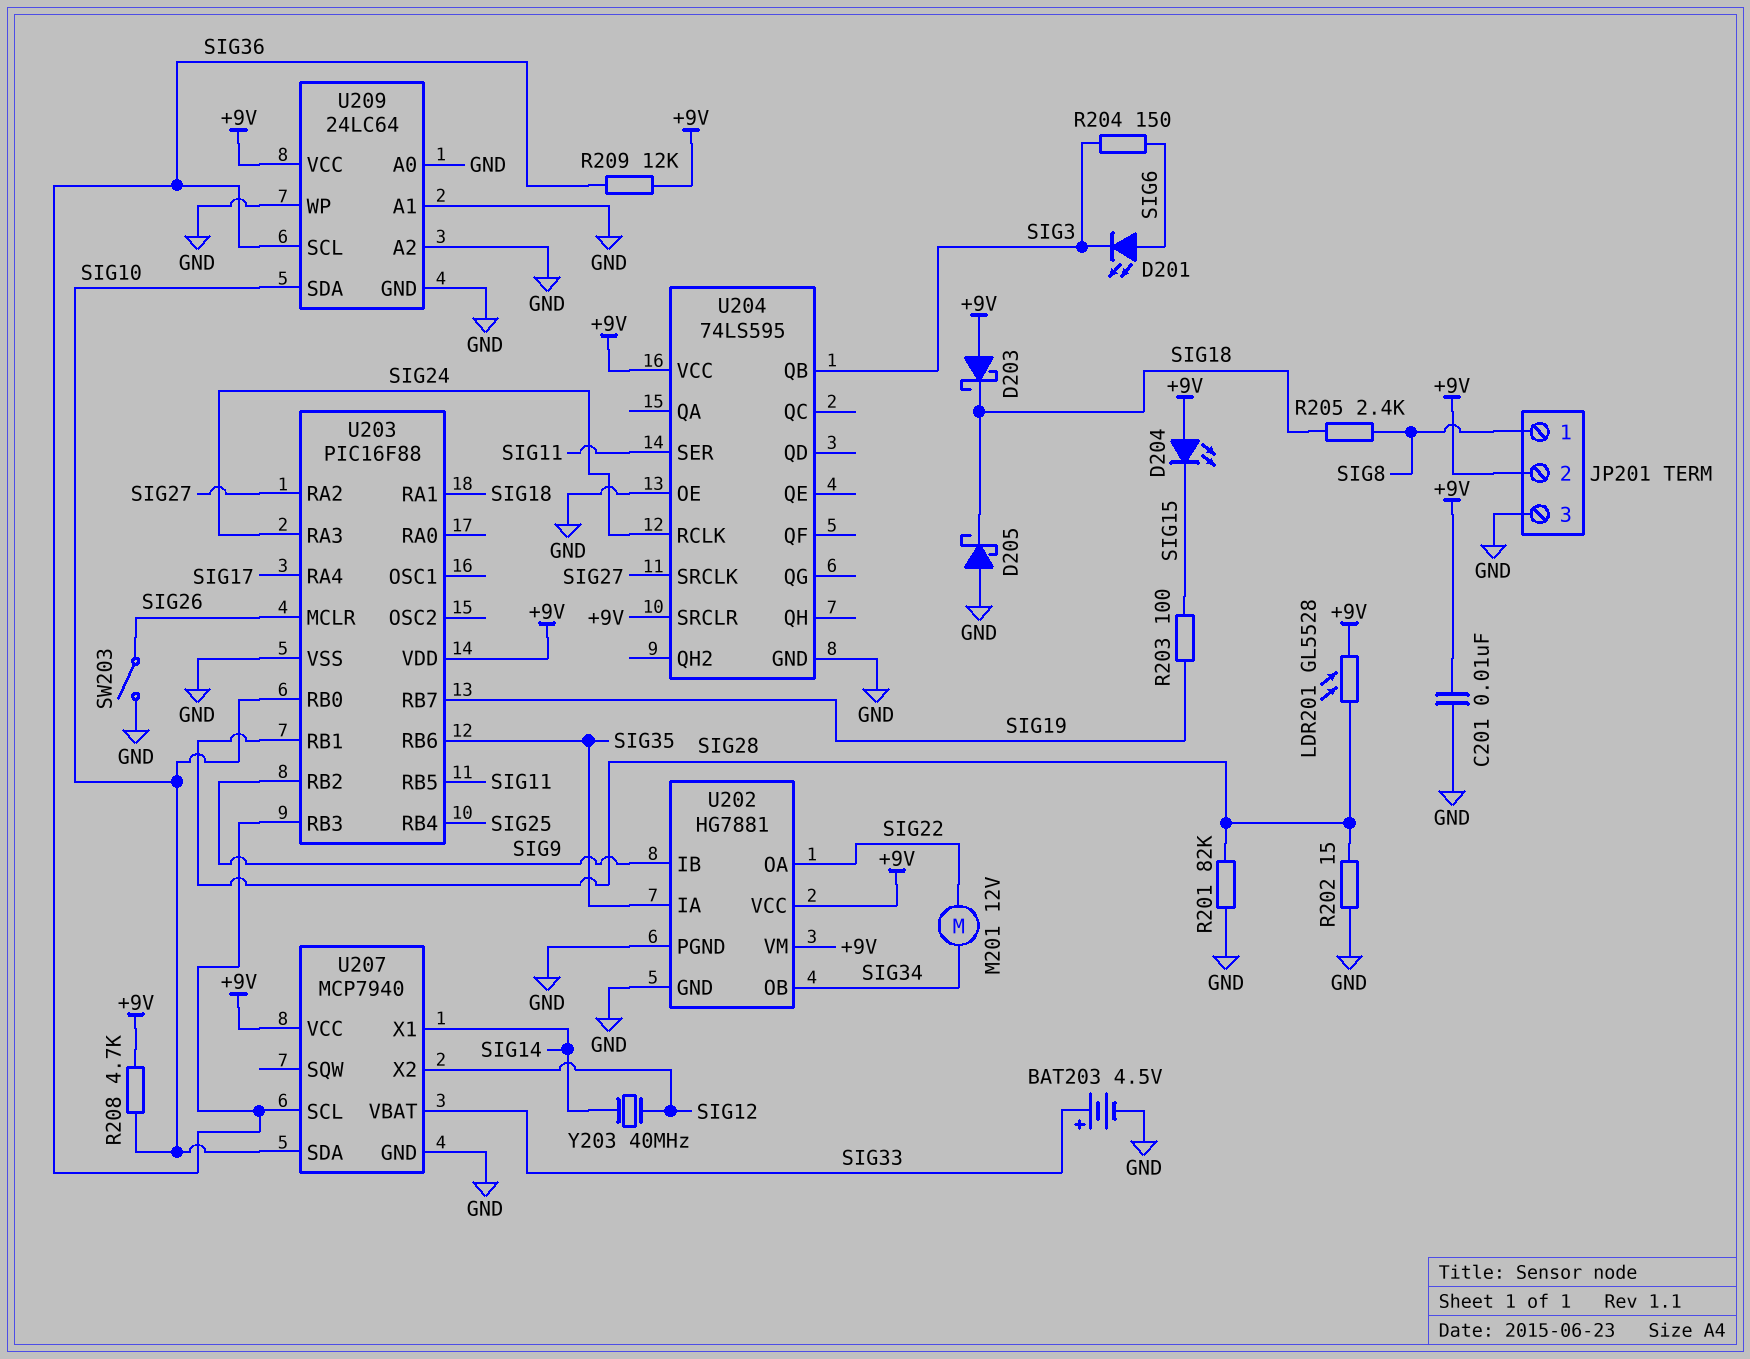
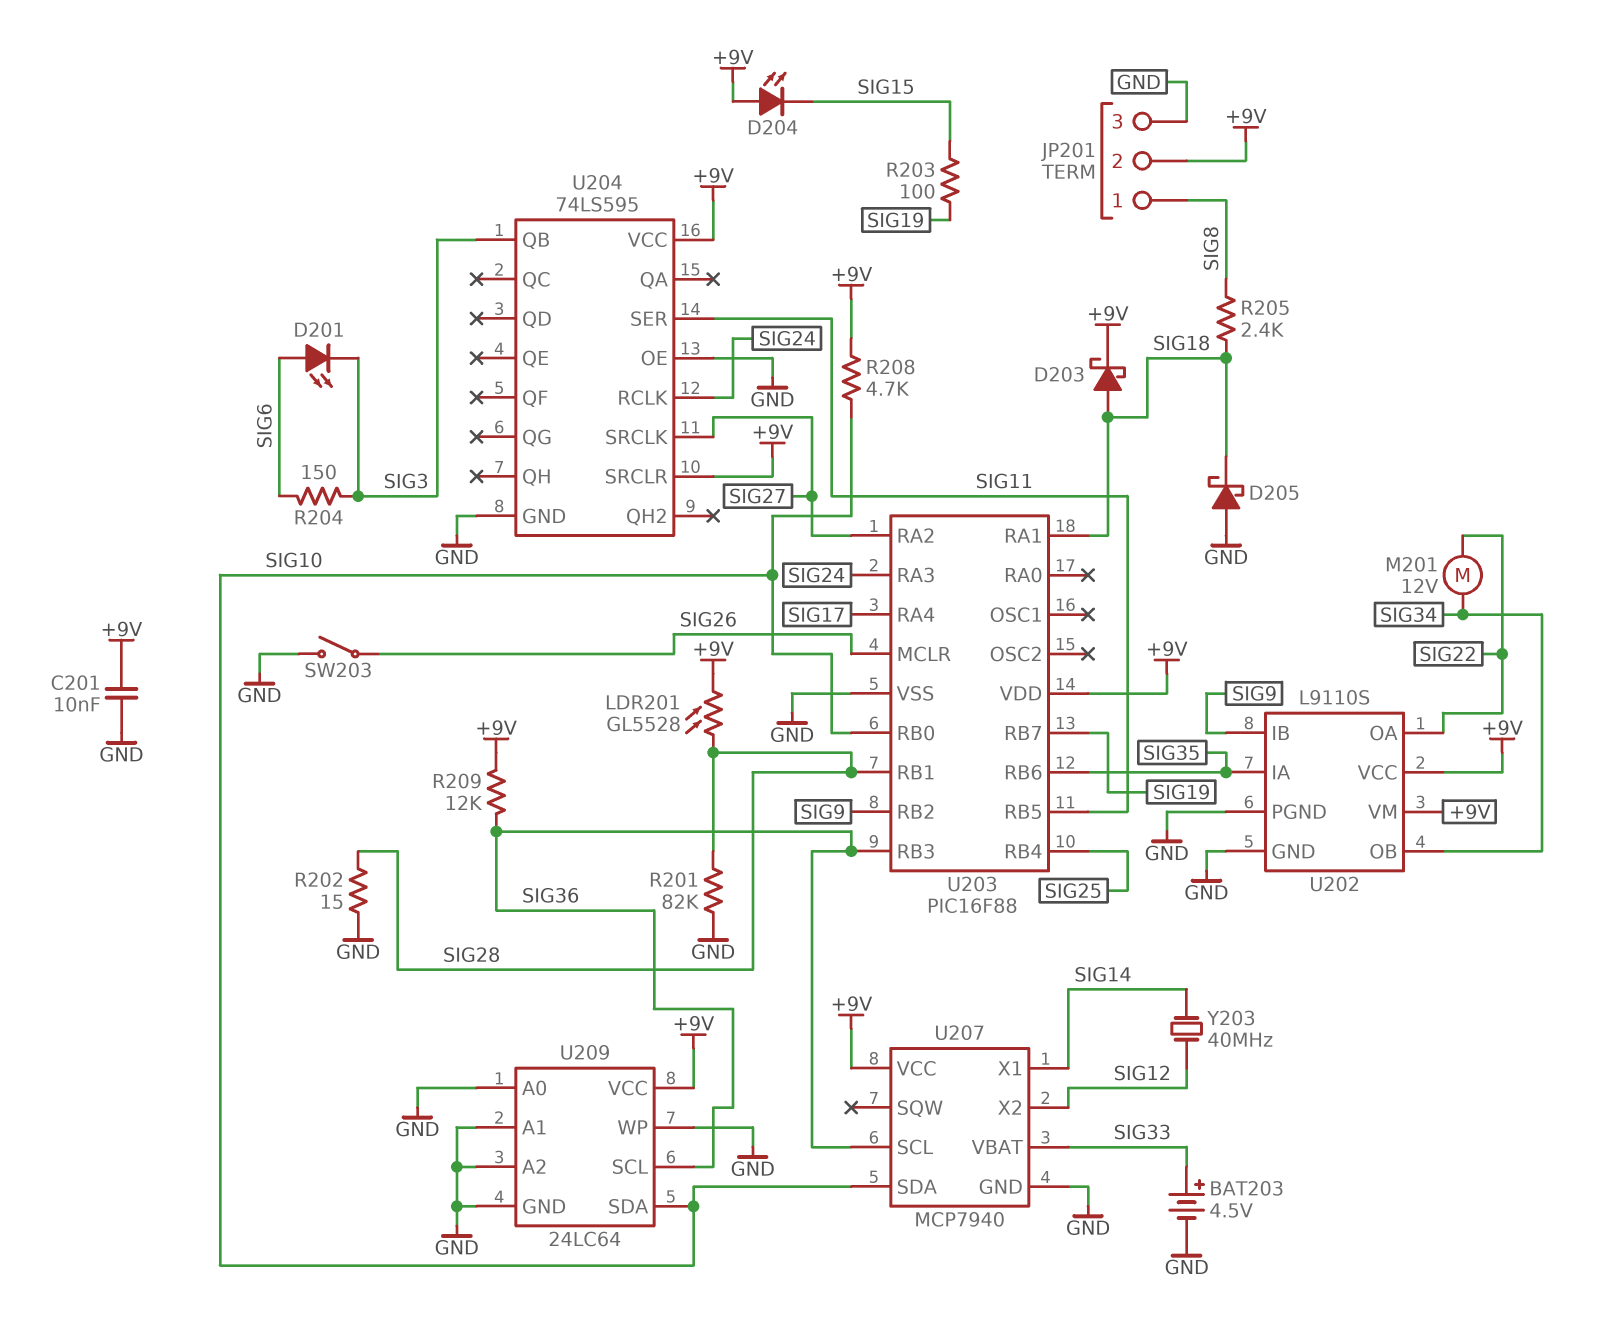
D203: schottky (A +9V, K SIG18) -> schottky (A SIG18, K +9V)
U202: HG7881 -> L9110S

